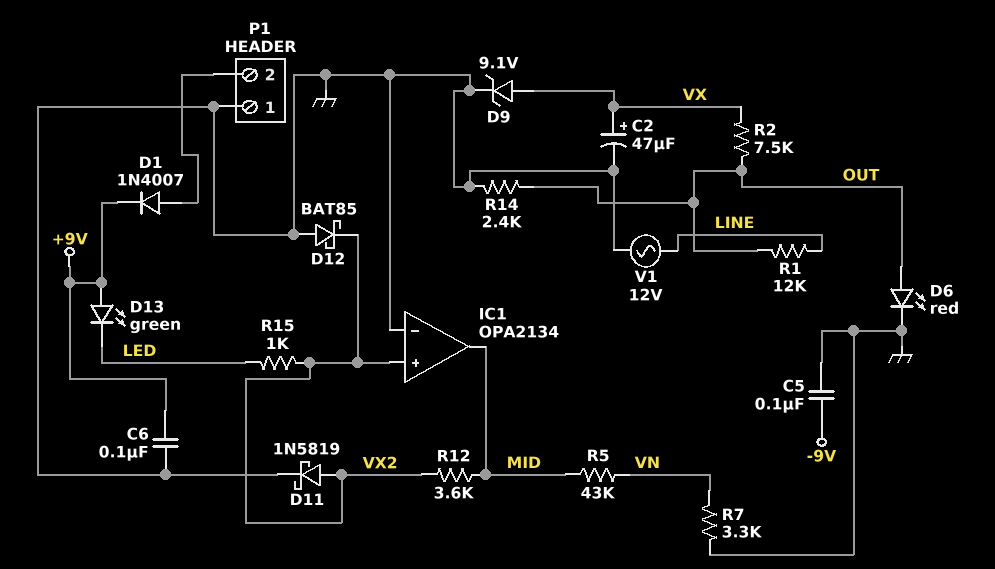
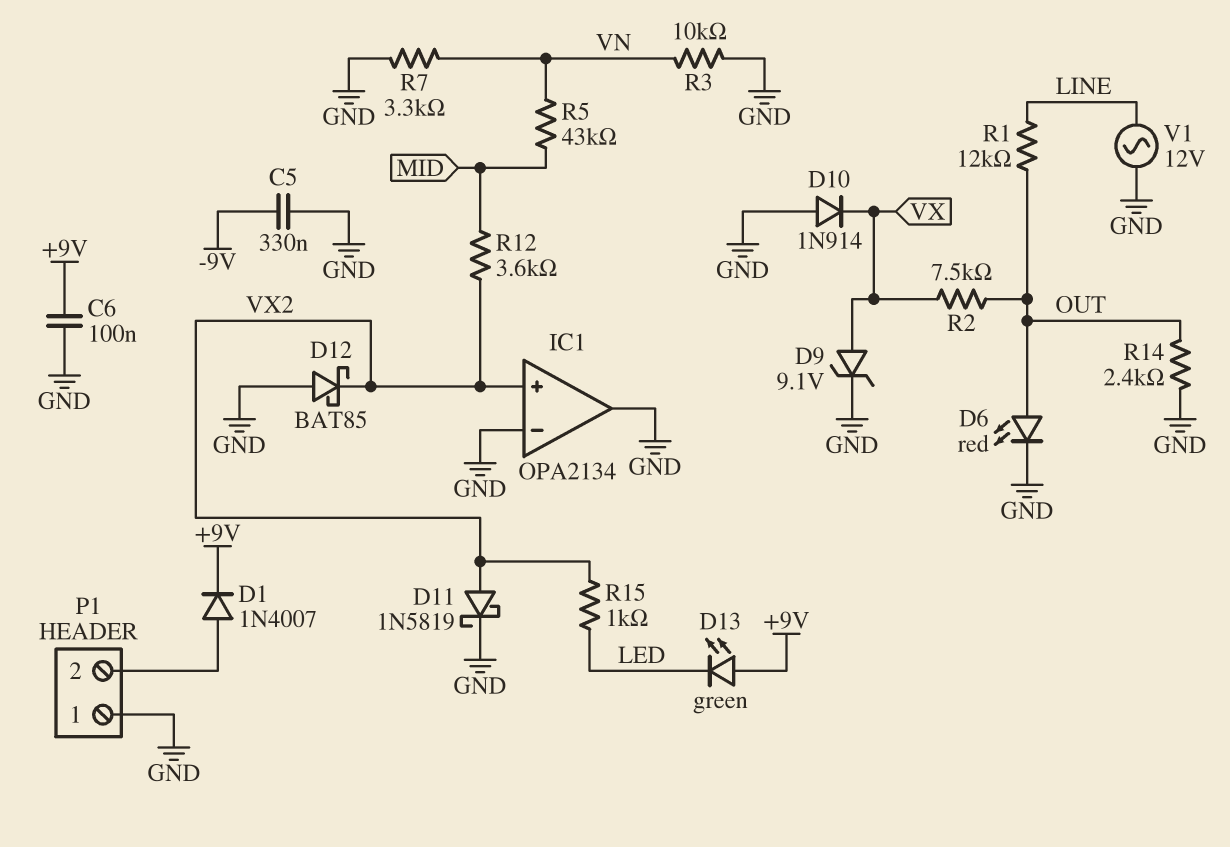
C2: 47uF (plus VX, minus GND) -> none
C5: 100nF (-9V, GND) -> 330nF (-9V, GND)
D10: none -> diode 1N914 (A GND, K VX)
IC1 pin out: MID -> GND
R3: none -> 10k (GND, VN)

